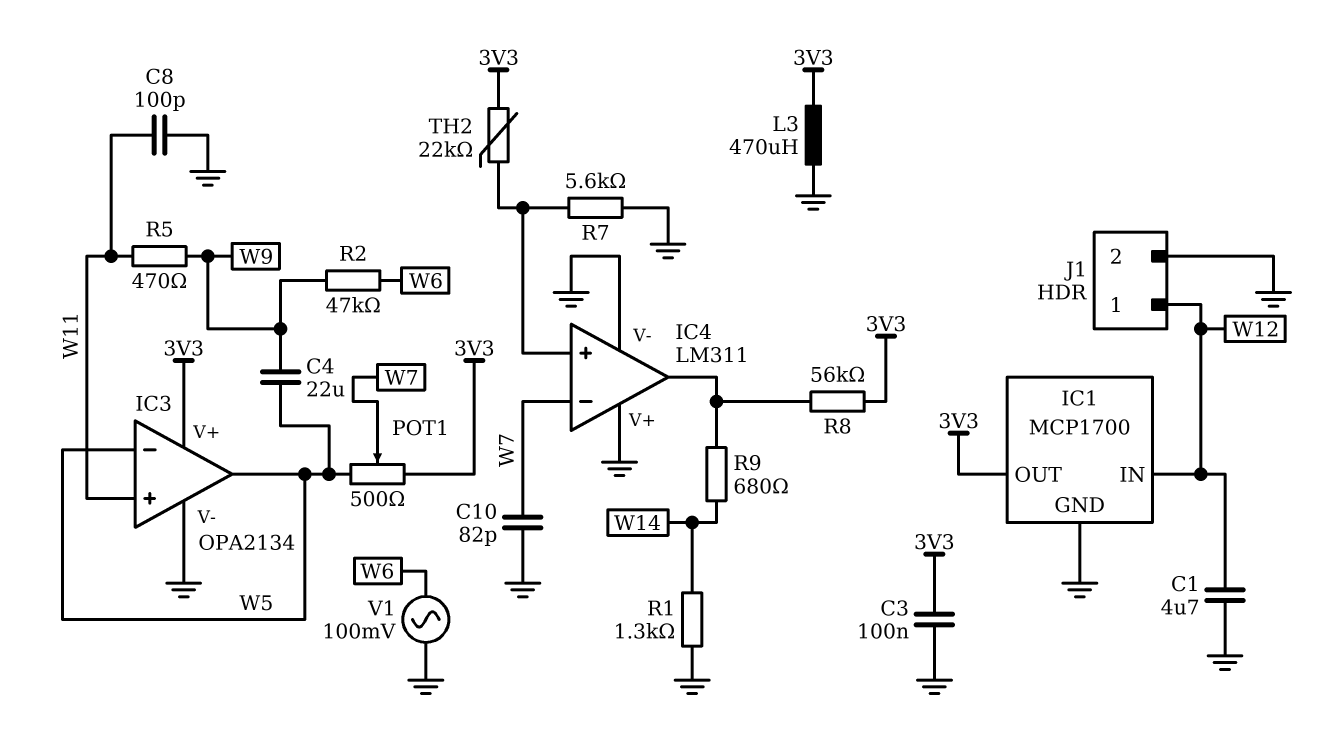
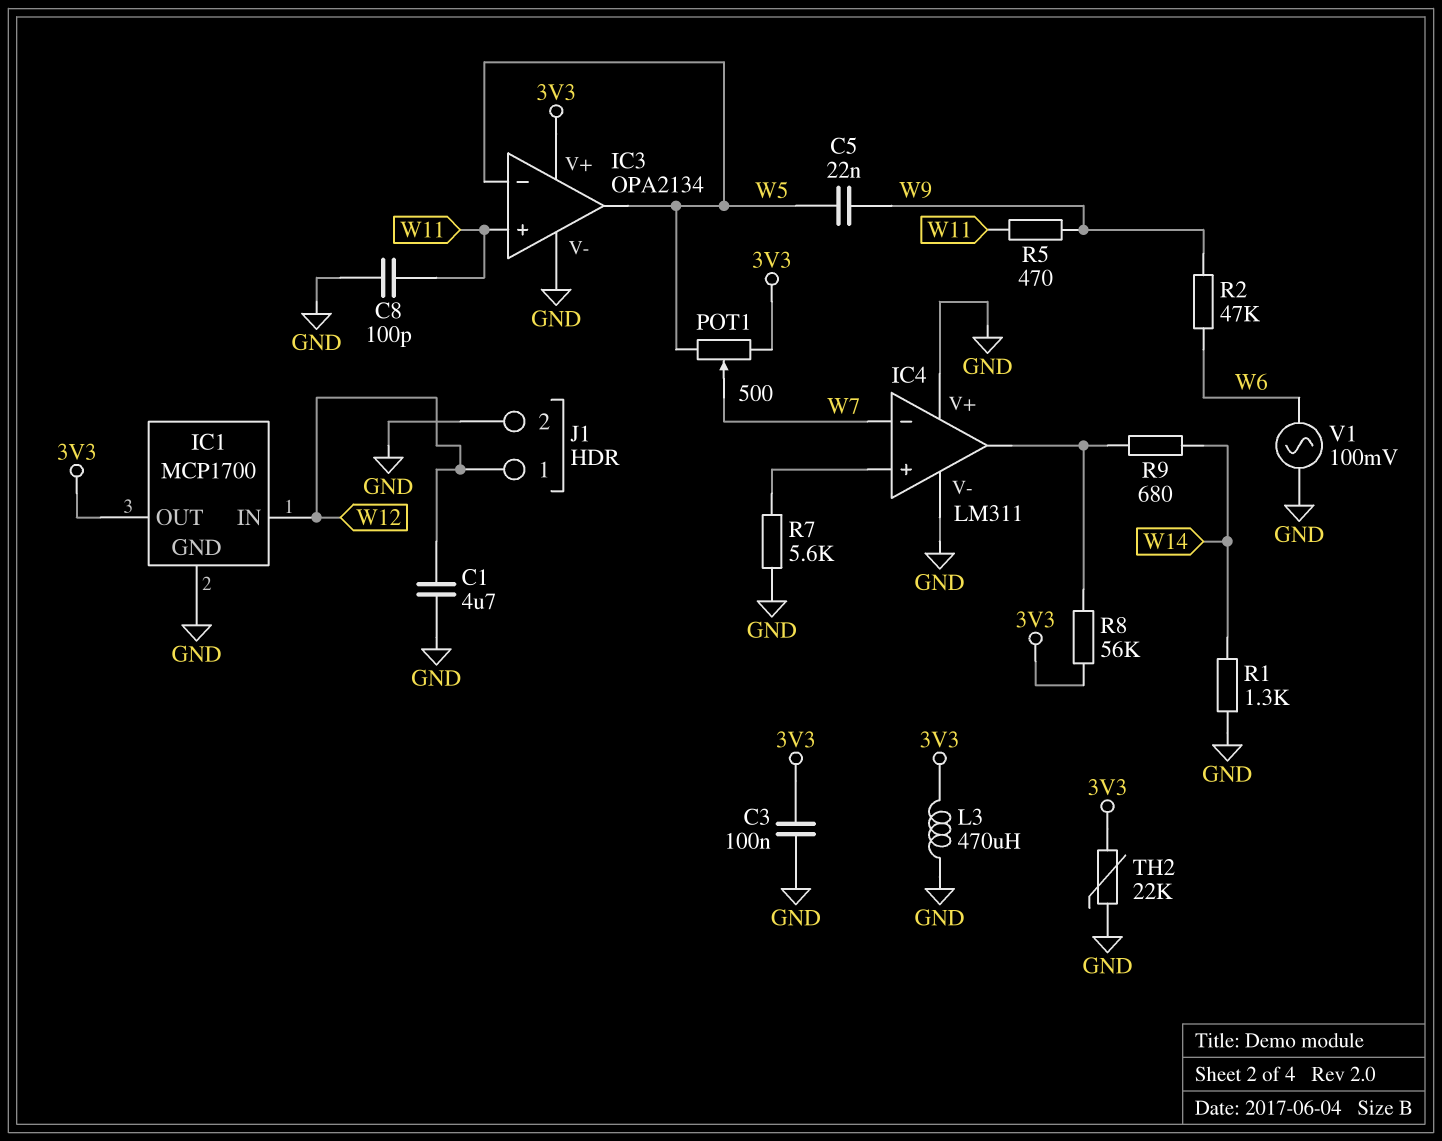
C4: 22uF (W5, W9) -> none
C5: none -> 22nF (W5, W9)
C10: 82pF (GND, W7) -> none
TH2: 22k (3V3, IC4/in+) -> 22k (3V3, GND)

